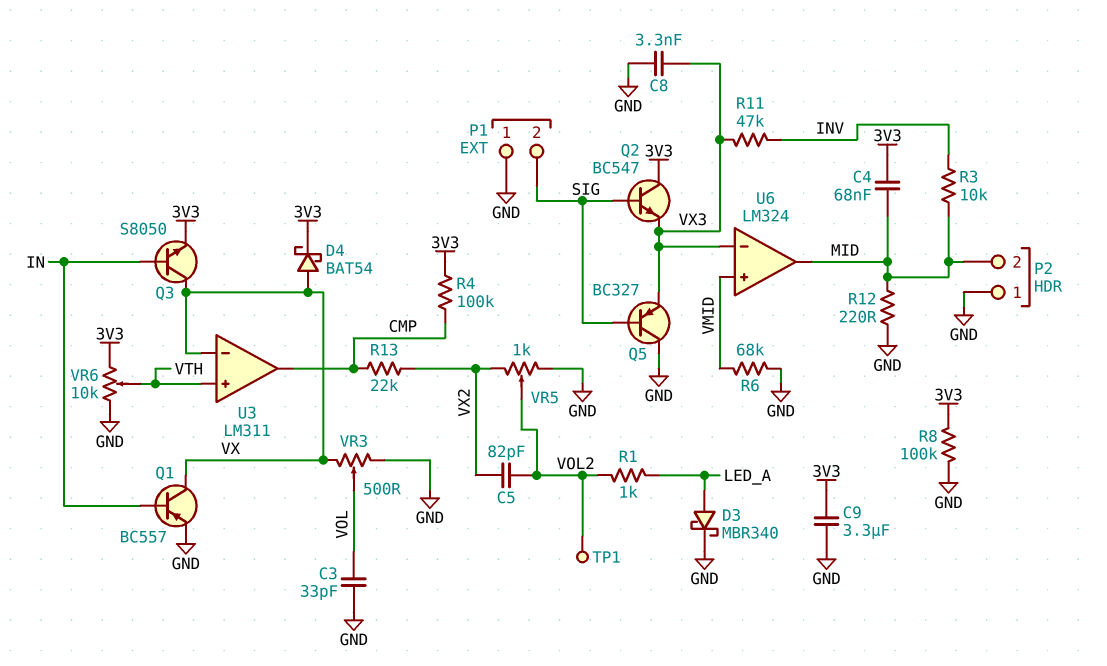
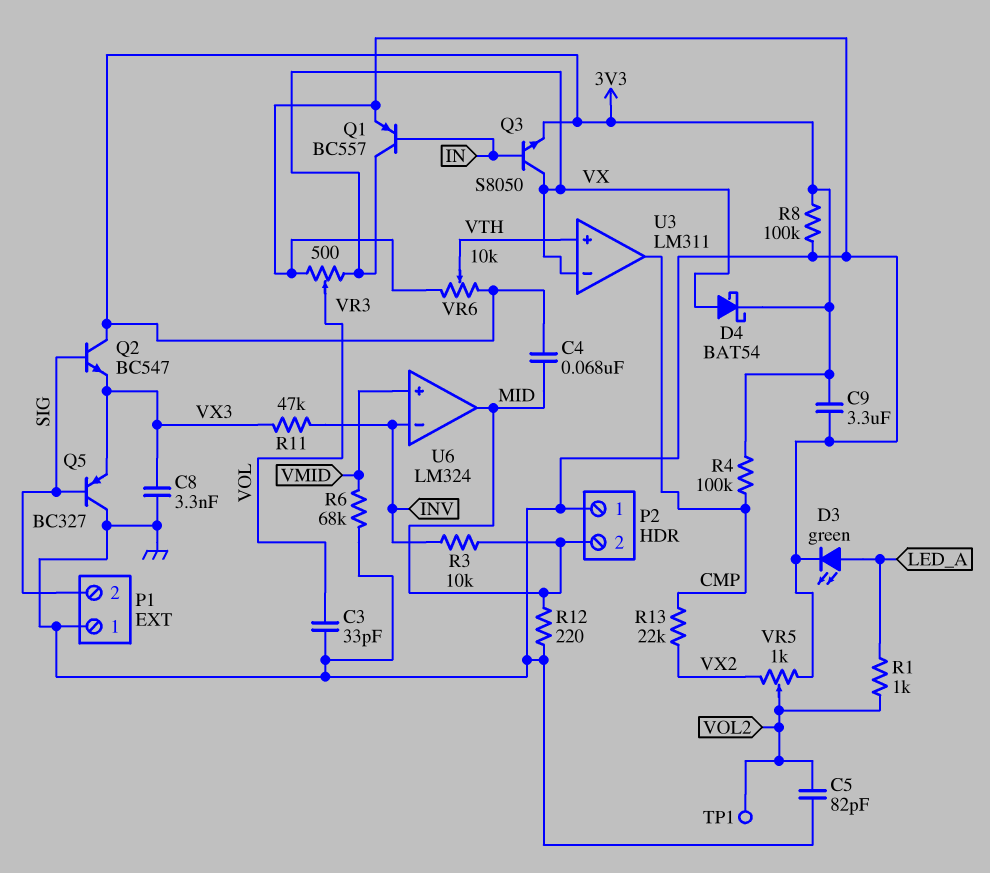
C5: 82pF (VOL2, VX2) -> 82pF (GND, VOL2)
D3: schottky MBR340 (A LED_A, K GND) -> LED green (A LED_A, K GND)
U6 pin in-: VX3 -> INV

